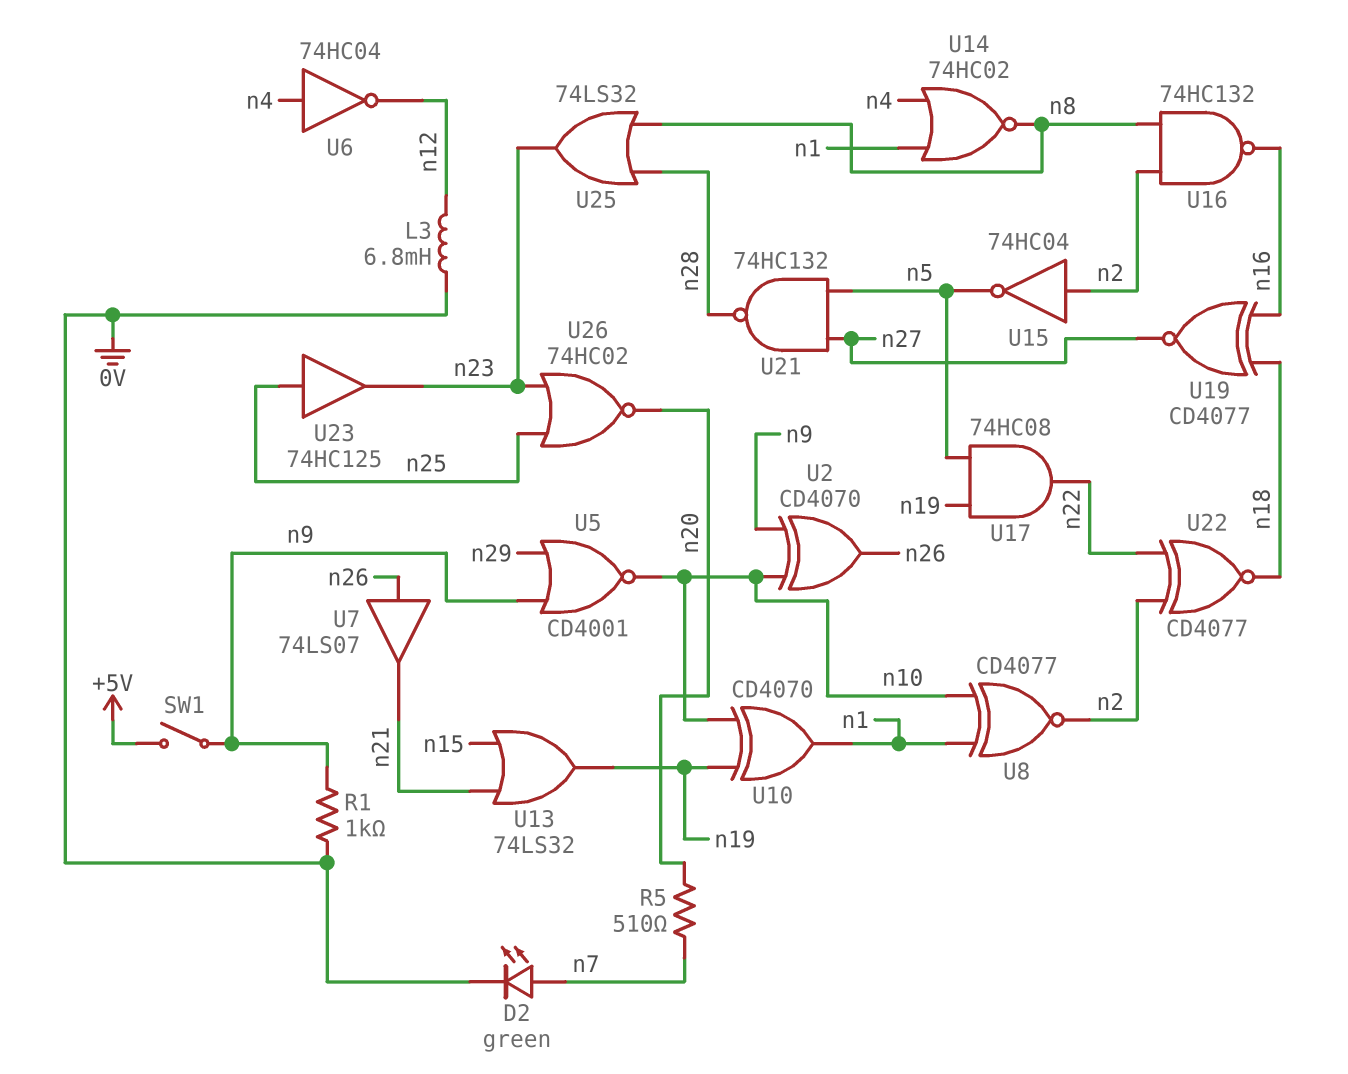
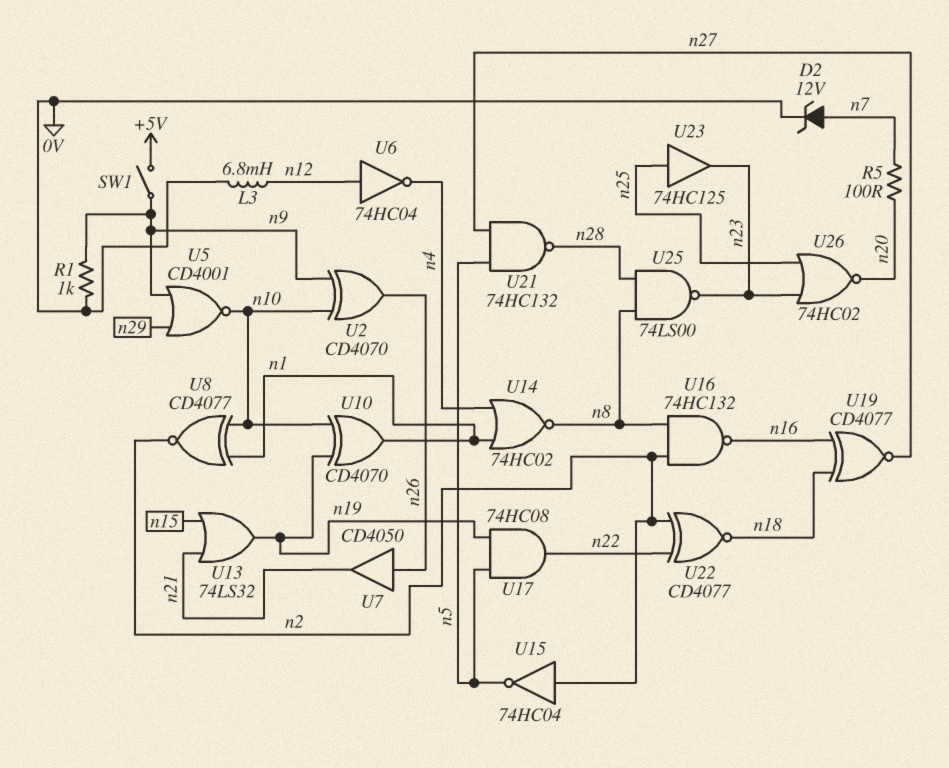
D2: LED green (A n7, K 0V) -> zener 12V (A n7, K 0V)
R5: 510 (n7, n20) -> 100 (n7, n20)
U6: NOT 74HC04 (in n4, out n12) -> NOT 74HC04 (in n12, out n4)
U7: buffer 74LS07 (in n26, out n21) -> buffer CD4050 (in n26, out n21)
U25: OR 74LS32 (in n8, in n28, out n23) -> NAND 74LS00 (in n8, in n28, out n23)

